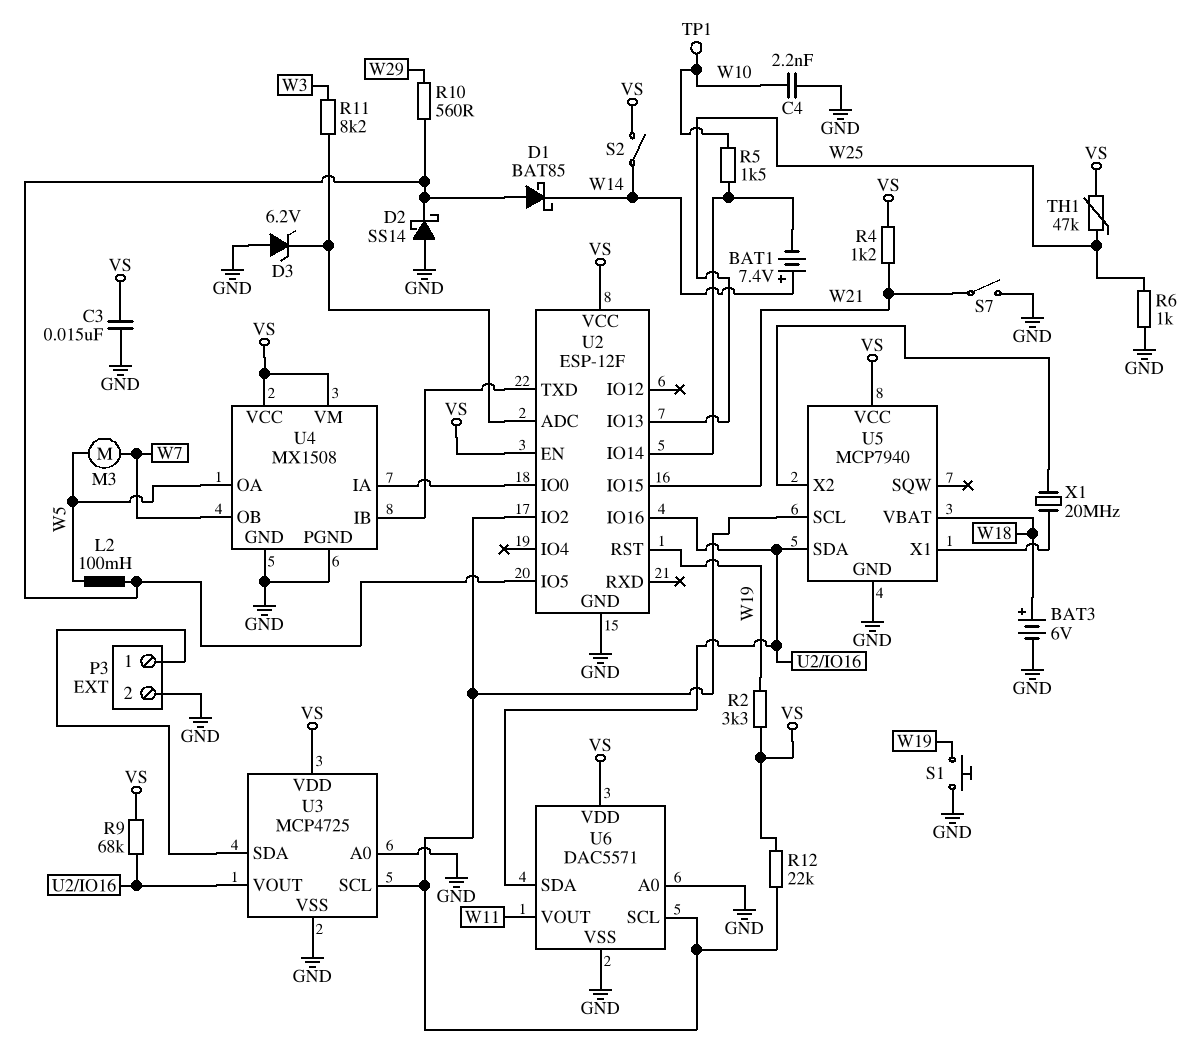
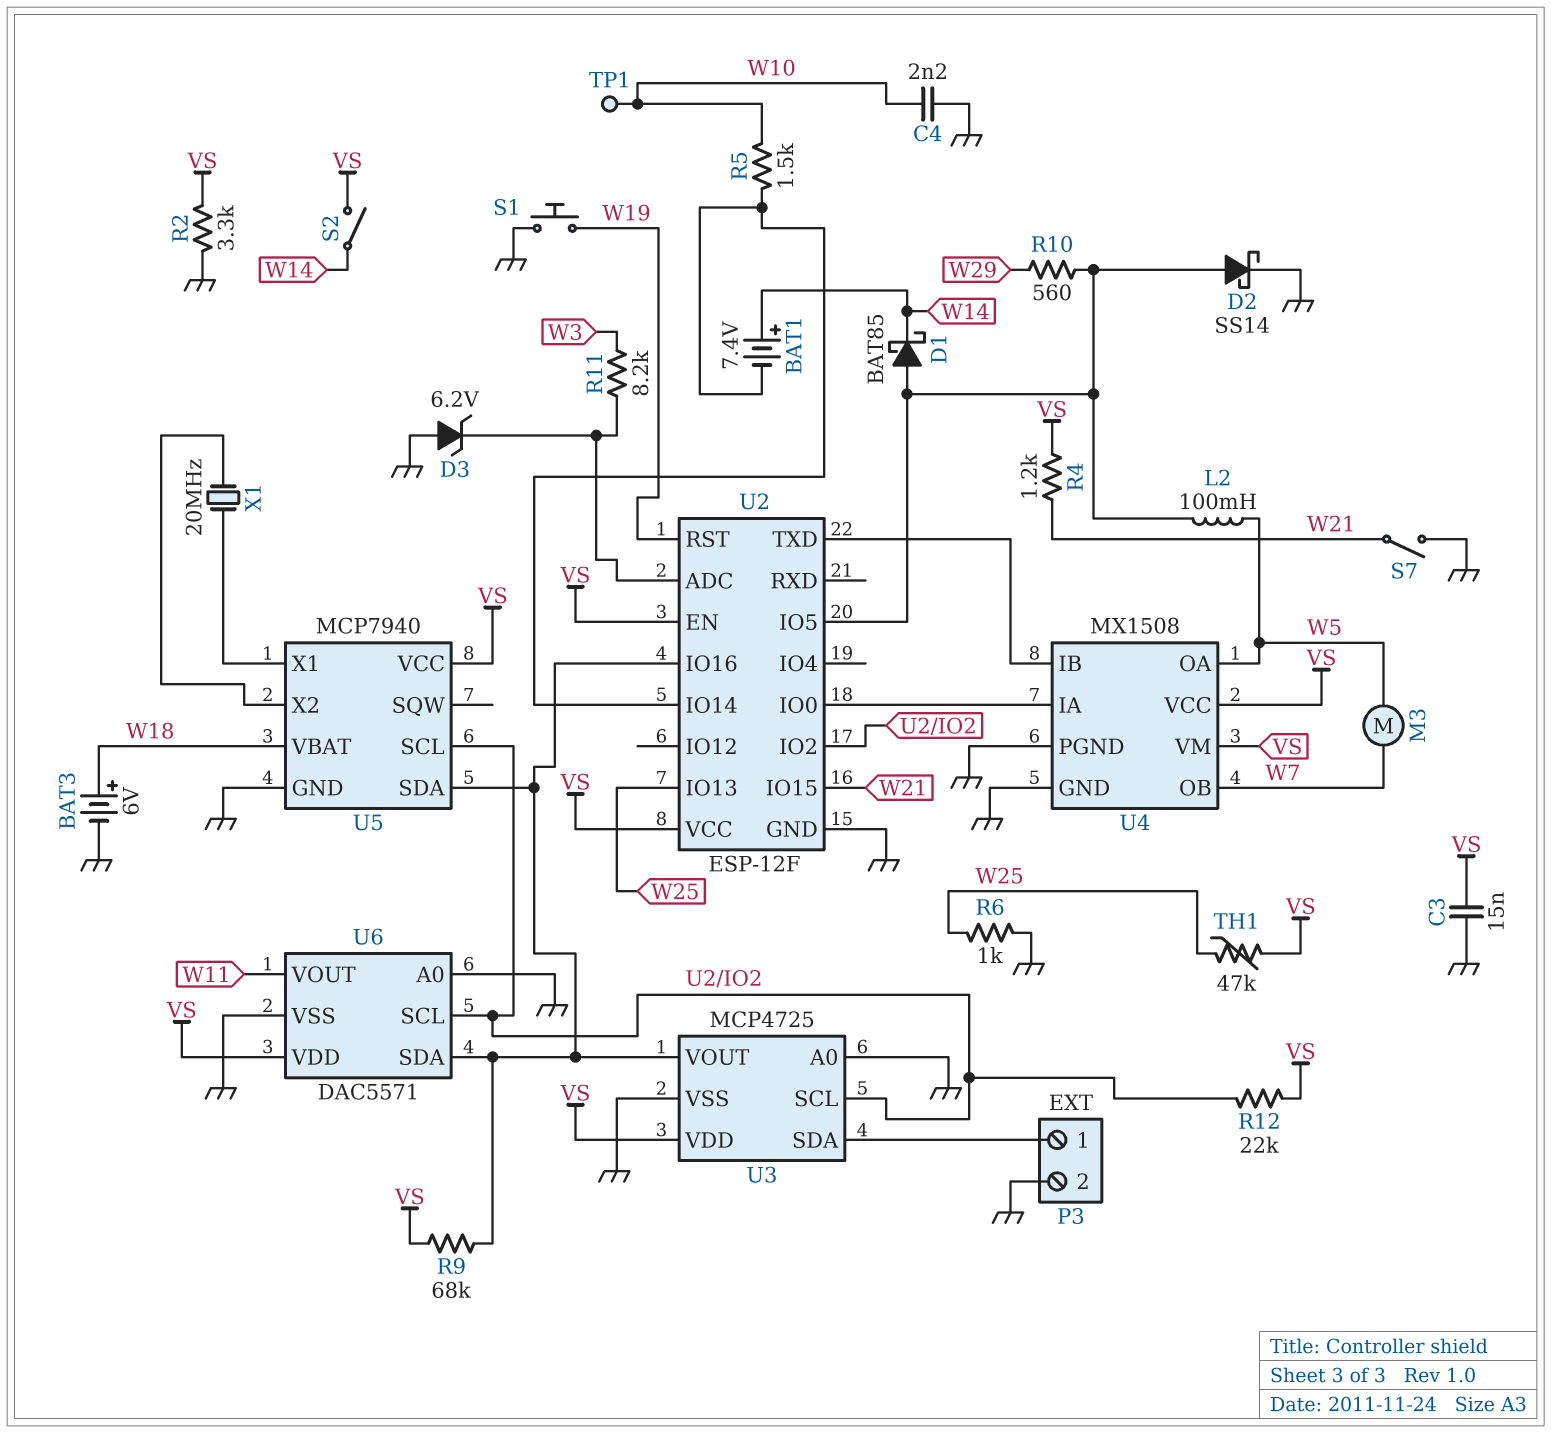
D2: schottky SS14 (A GND, K U2/IO5) -> schottky SS14 (A U2/IO5, K GND)
R2: 3.3k (VS, W19) -> 3.3k (GND, VS)

